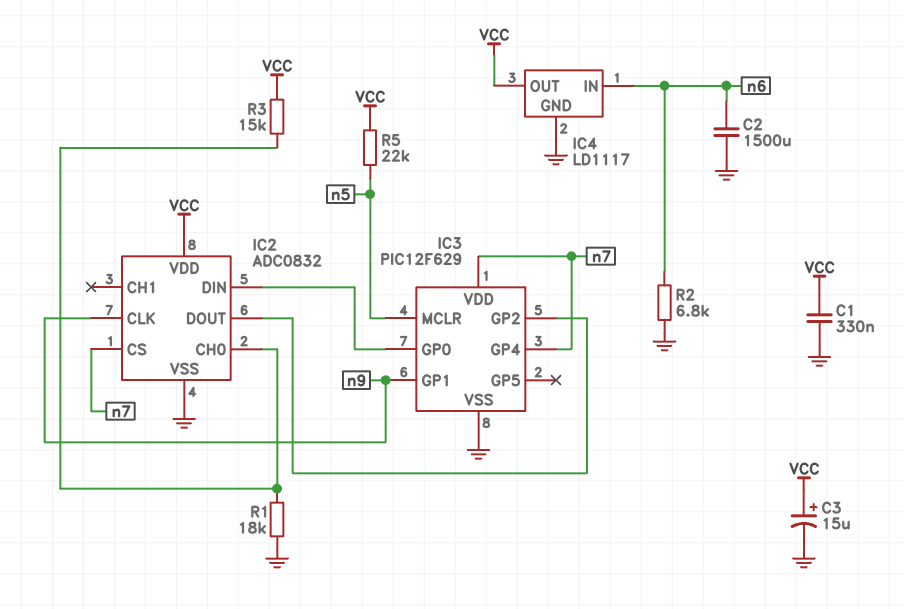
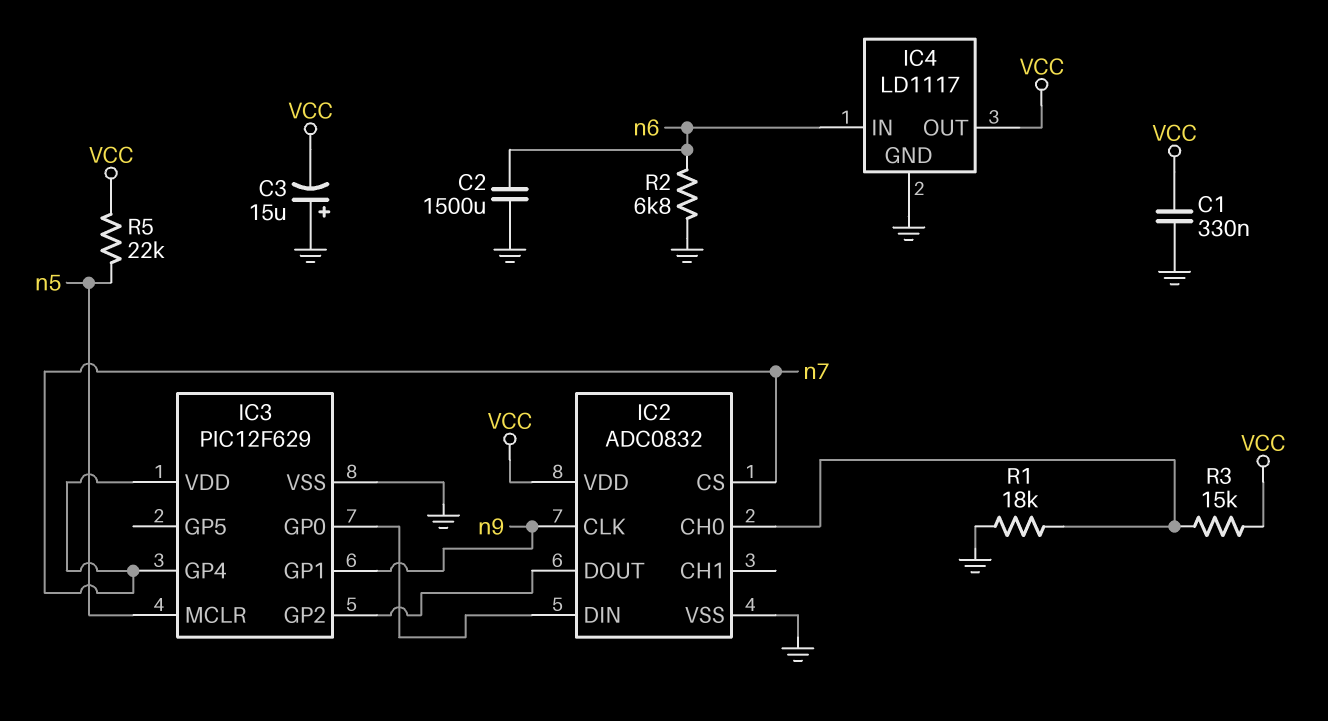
C3: 15uF (plus VCC, minus GND) -> 15uF (plus GND, minus VCC)

